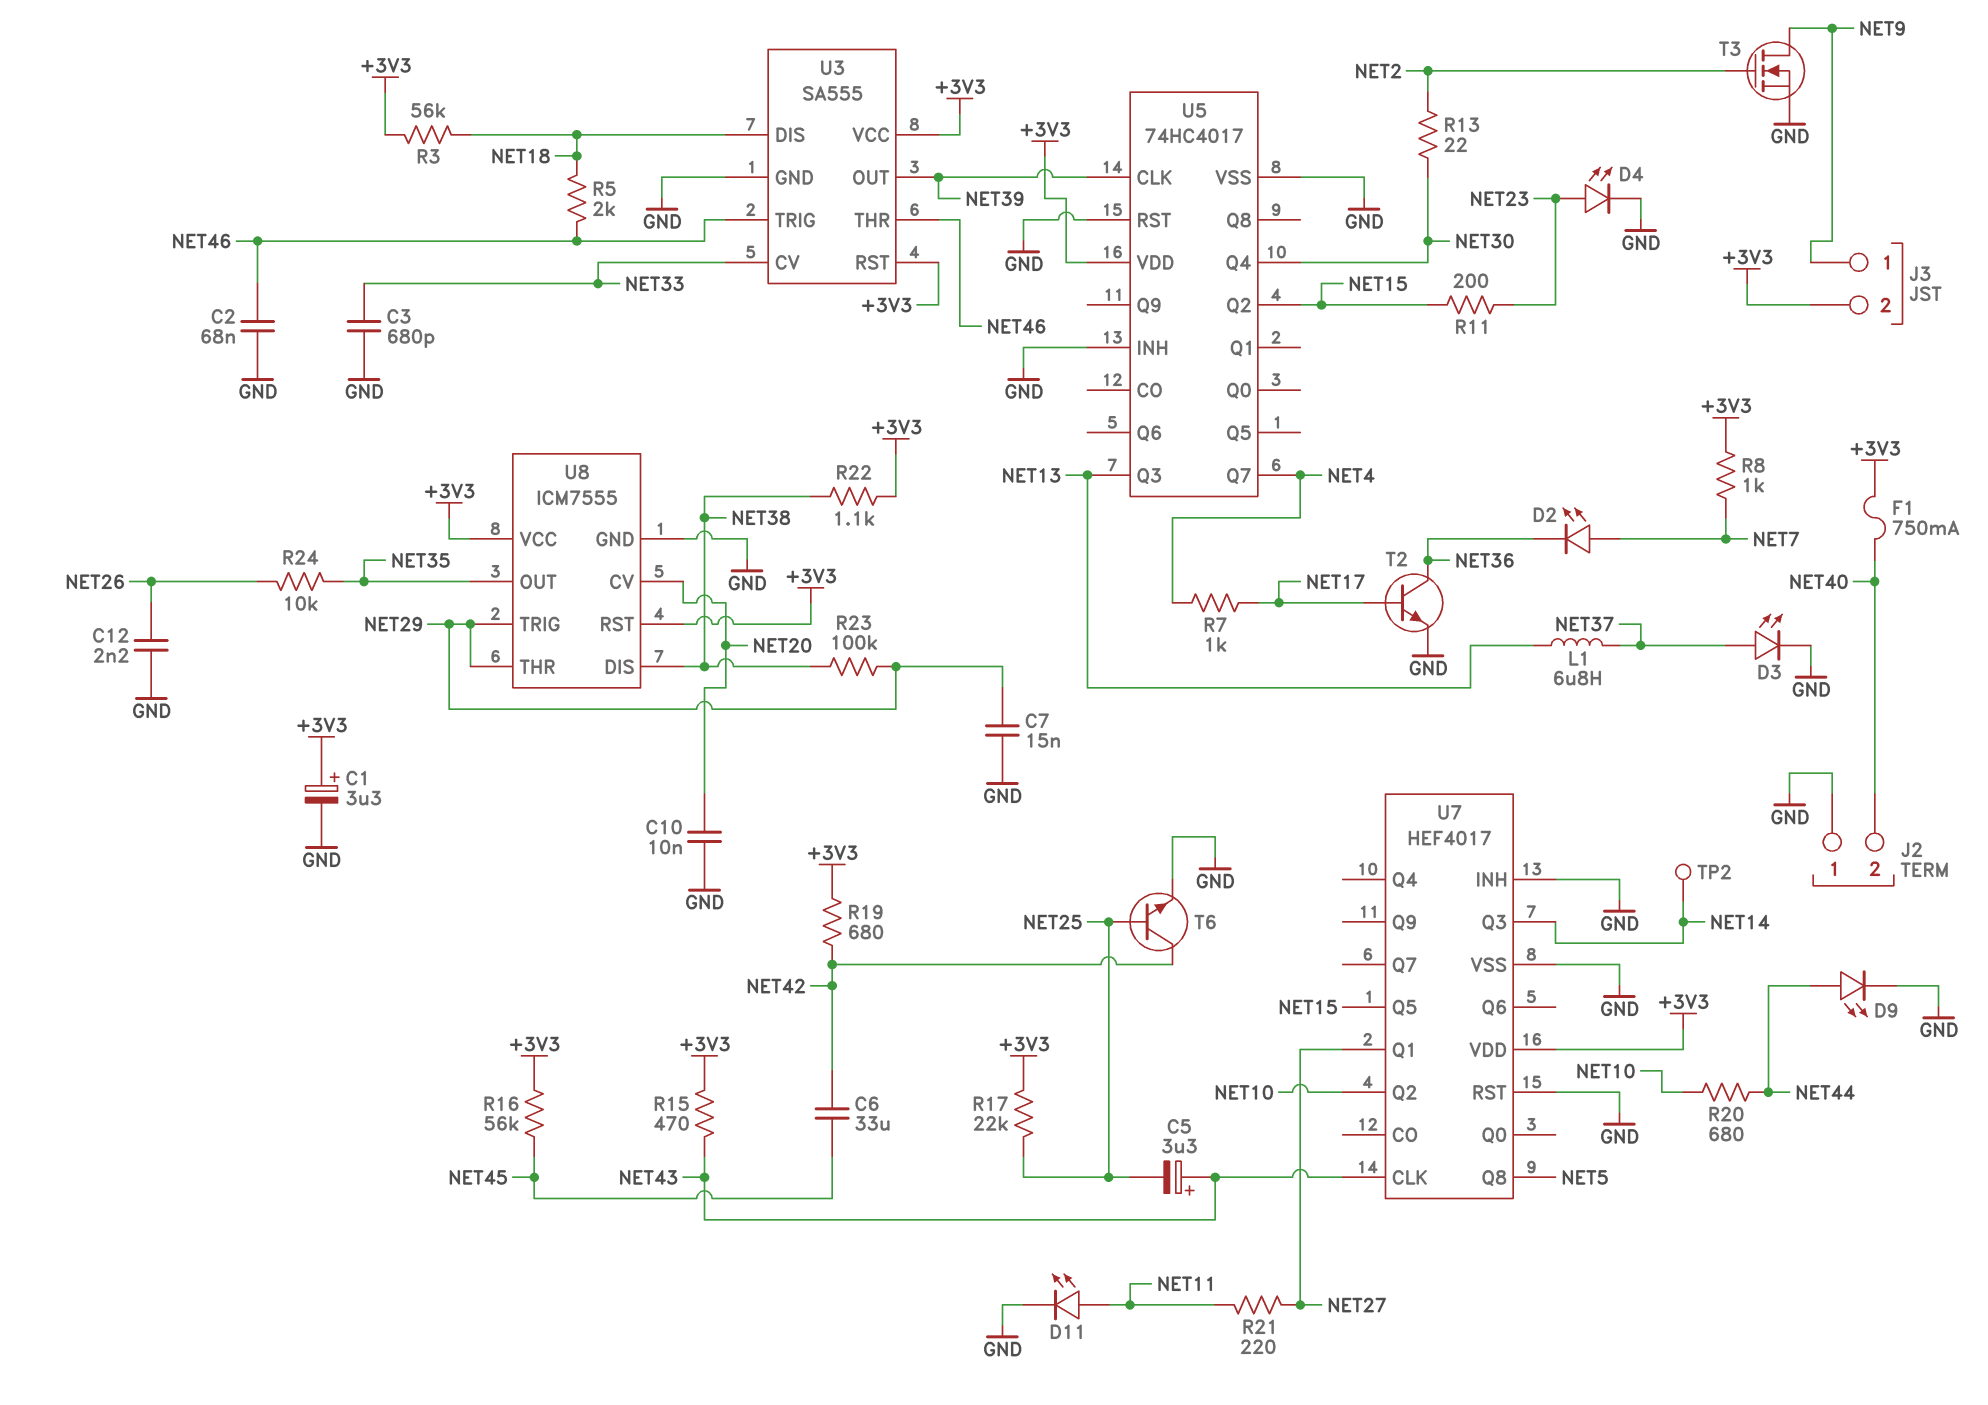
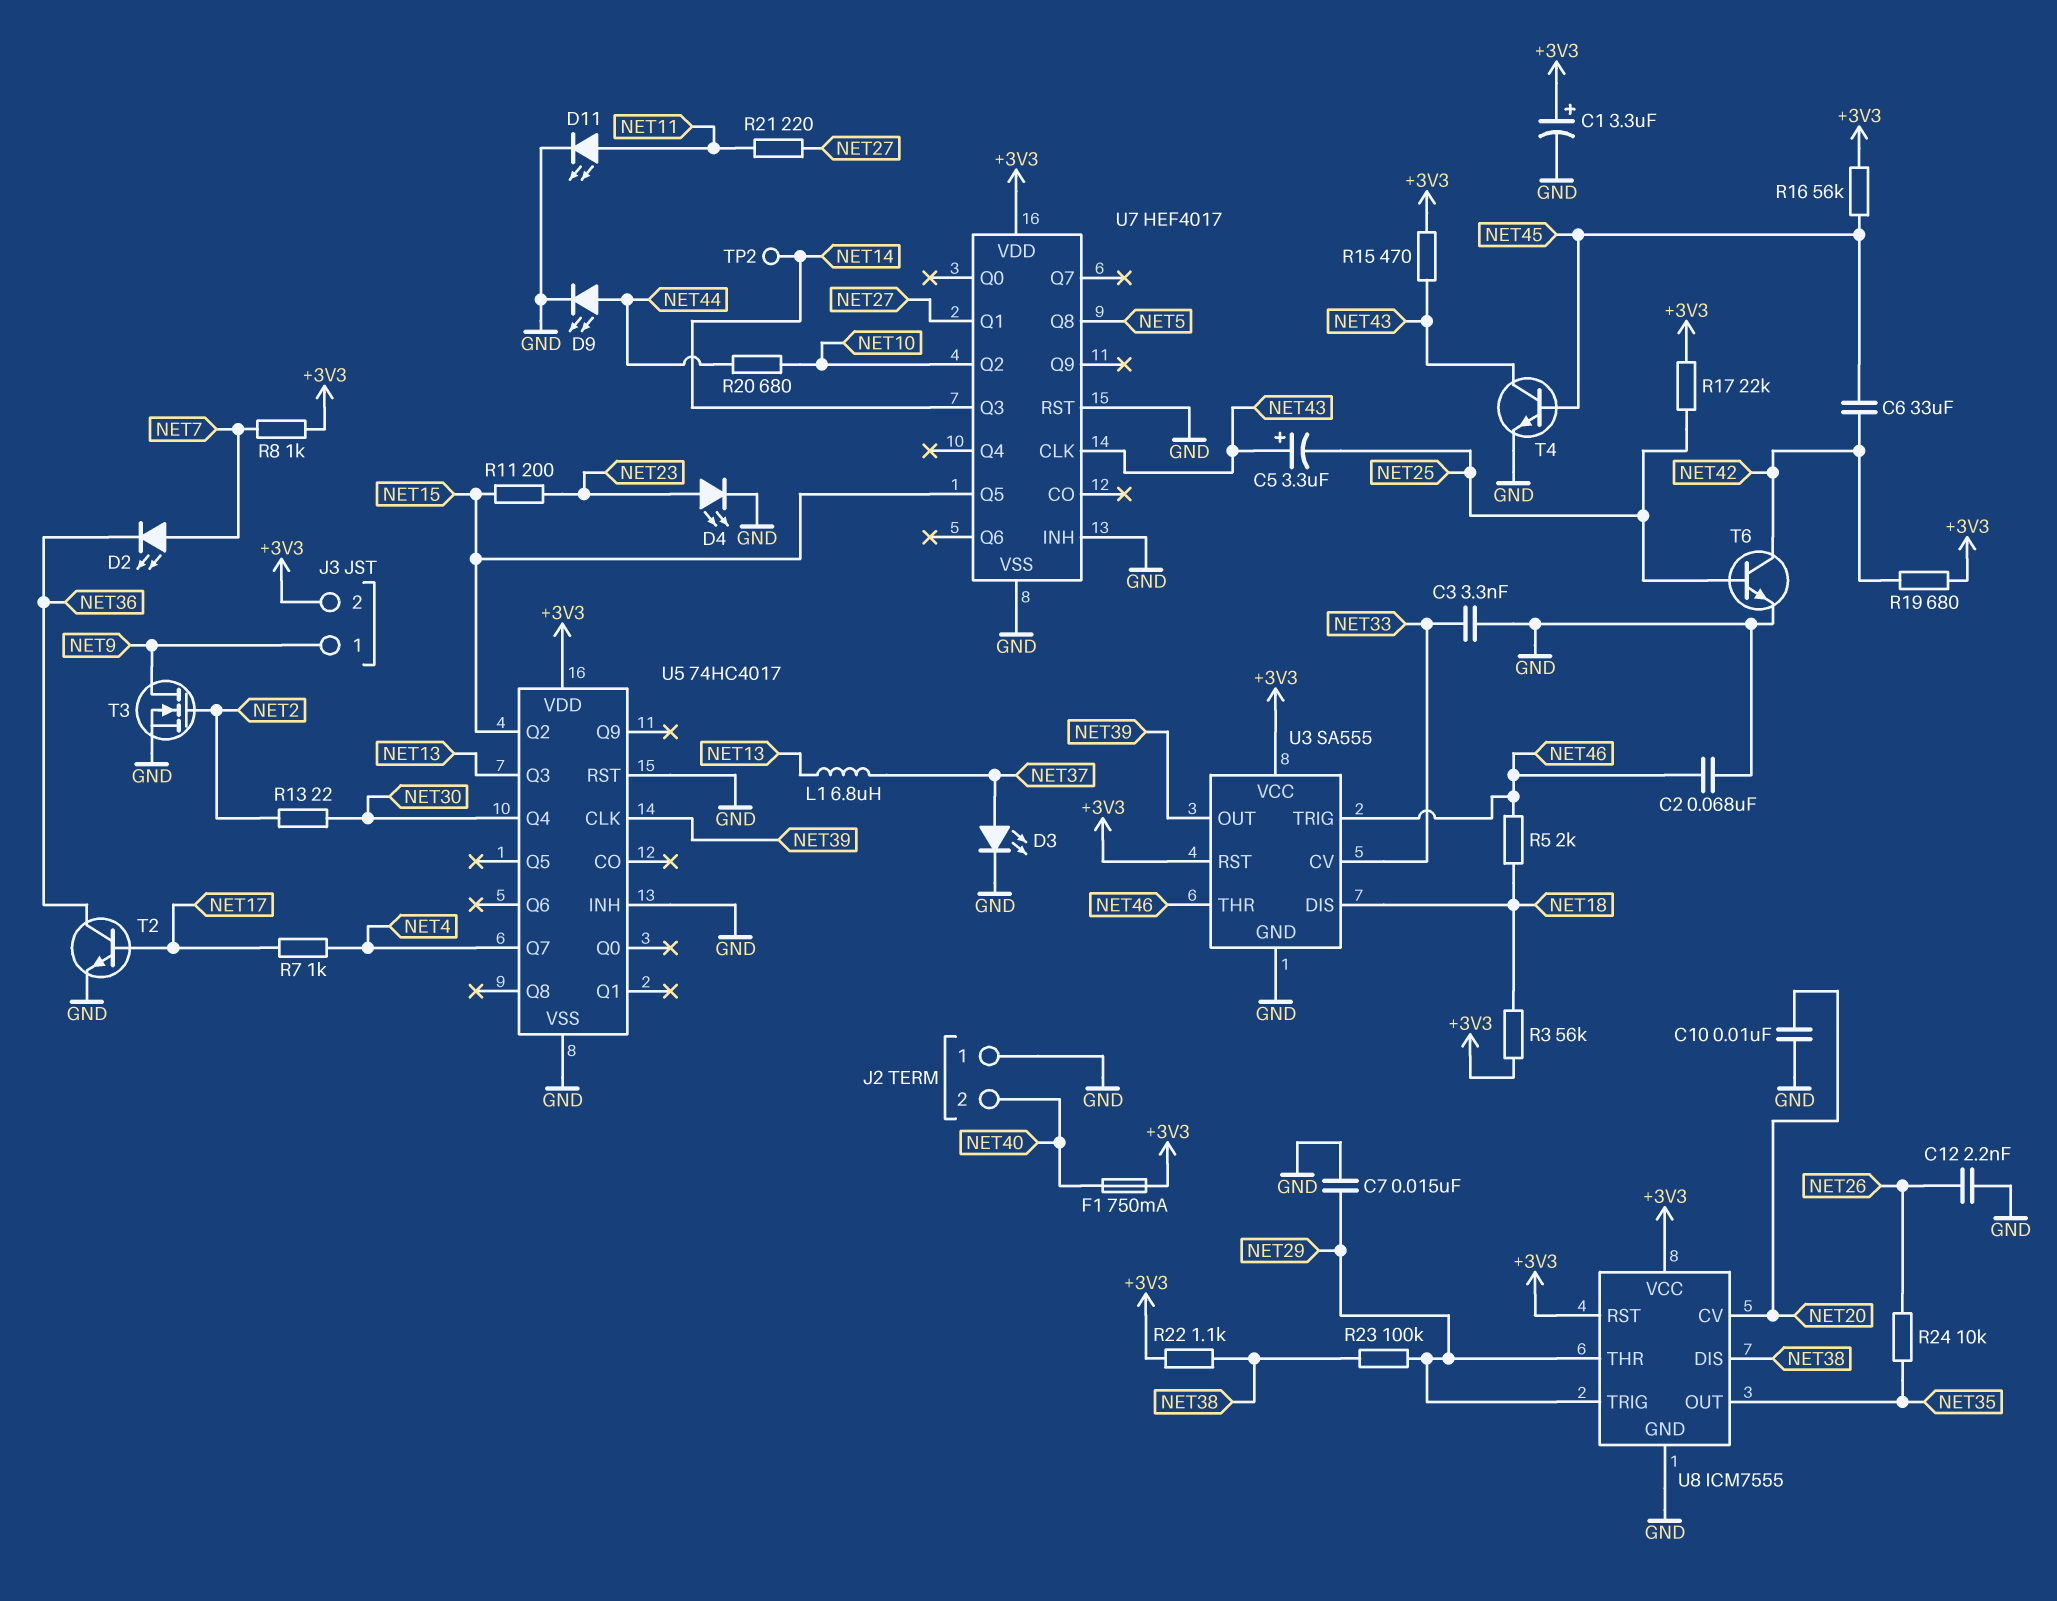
C3: 680pF (GND, NET33) -> 3.3nF (GND, NET33)
T4: none -> NPN (B NET45, C NET43, E GND)

